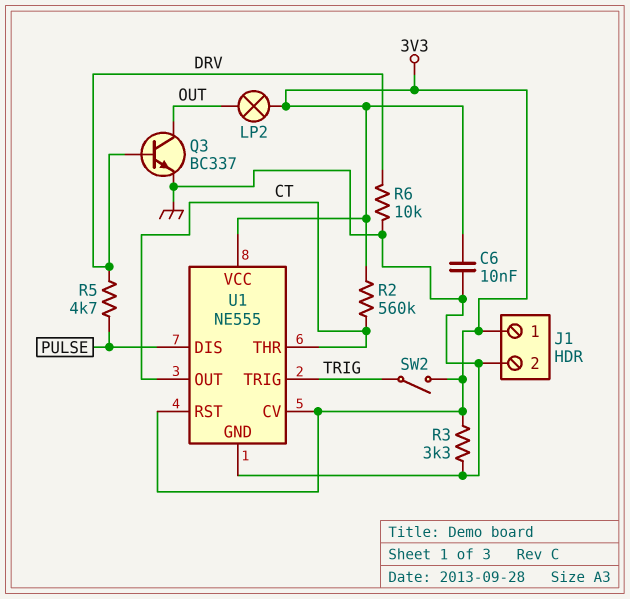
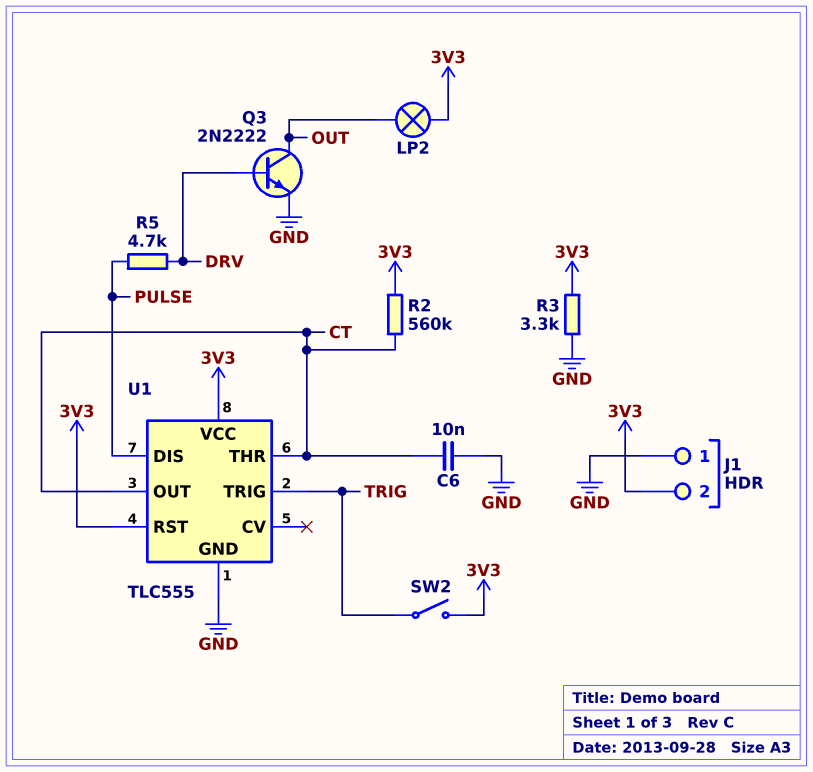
C6: 10nF (3V3, GND) -> 10nF (CT, GND)
J1 pin 1: 3V3 -> GND
J1 pin 2: GND -> 3V3
Q3: NPN BC337 (B DRV, C OUT, E GND) -> NPN 2N2222 (B DRV, C OUT, E GND)
R6: 10k (DRV, GND) -> none
U1: NE555 -> TLC555
U1 pin CV: 3V3 -> none

